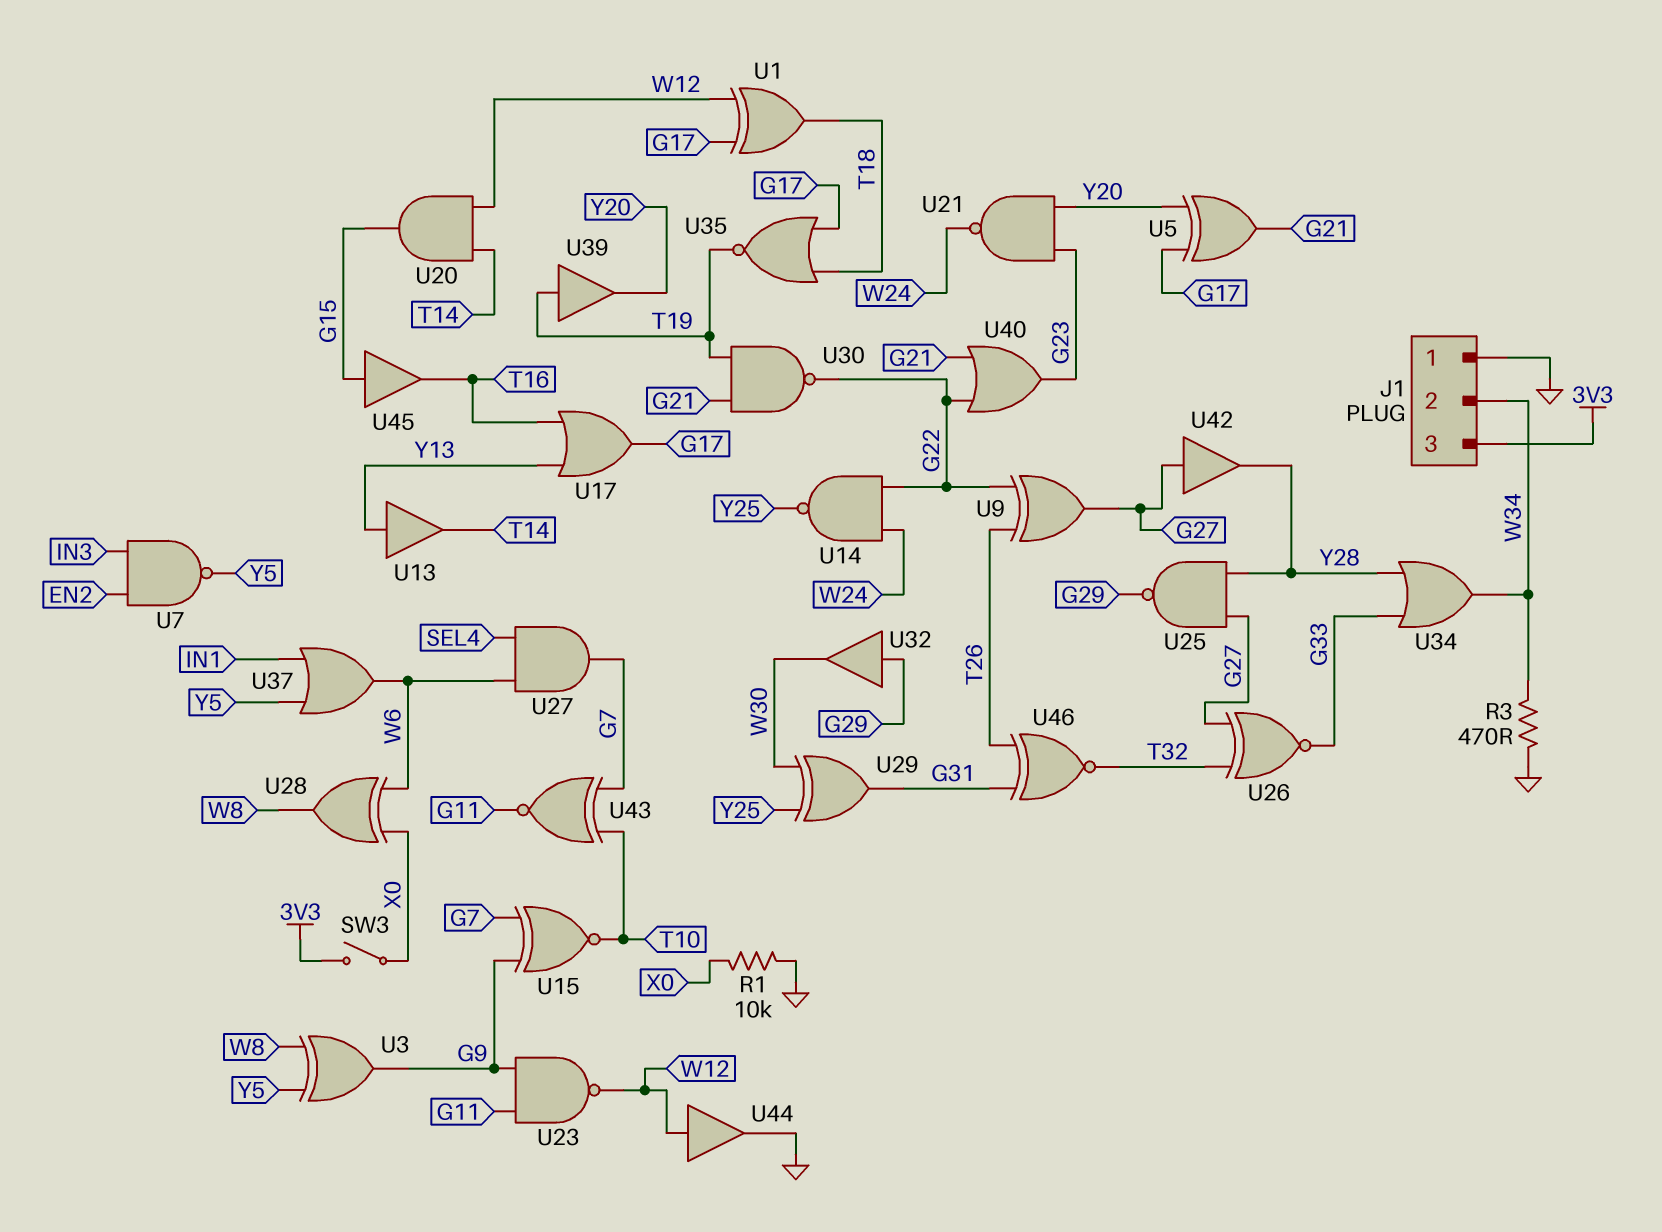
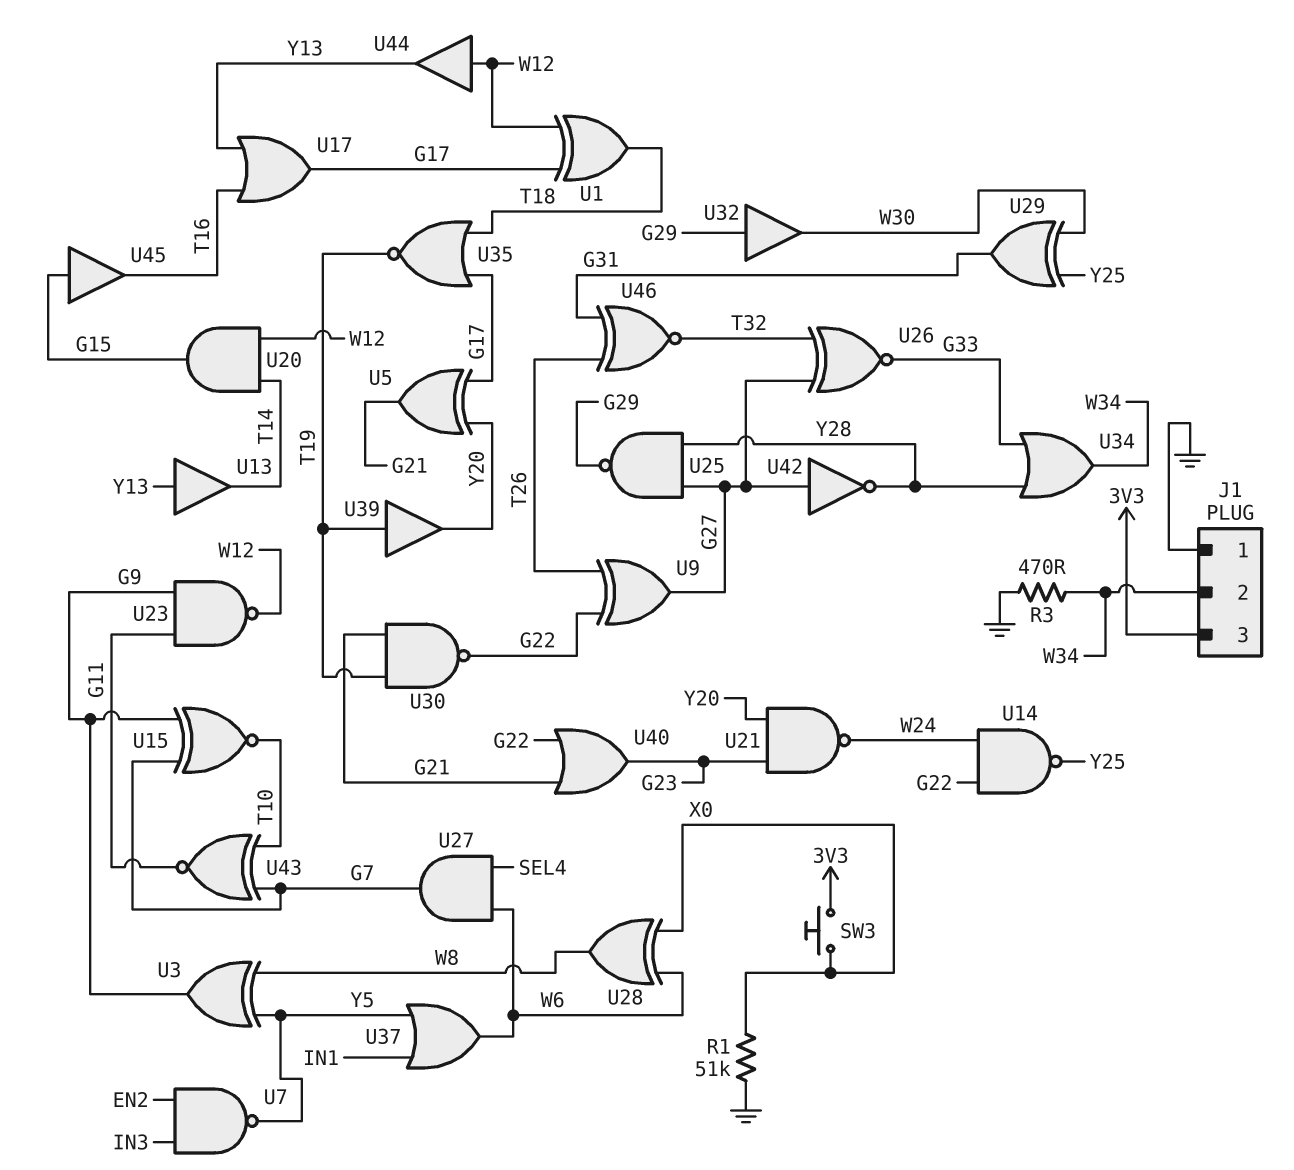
R1: 10k (GND, X0) -> 51k (GND, X0)
SW3: switch (3V3, X0) -> button (3V3, X0)
U42: buffer (in G27, out Y28) -> NOT (in G27, out Y28)
U44: buffer (in W12, out GND) -> buffer (in W12, out Y13)

